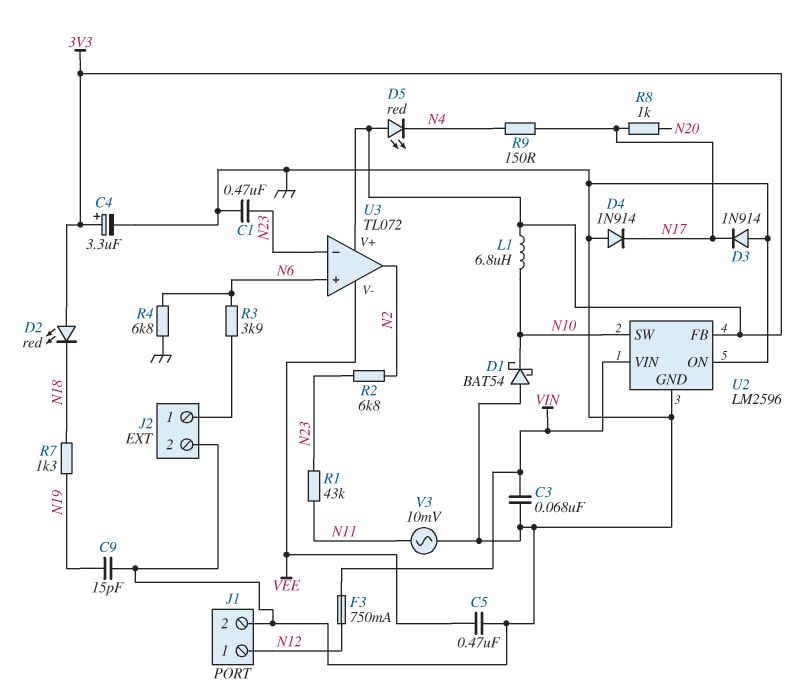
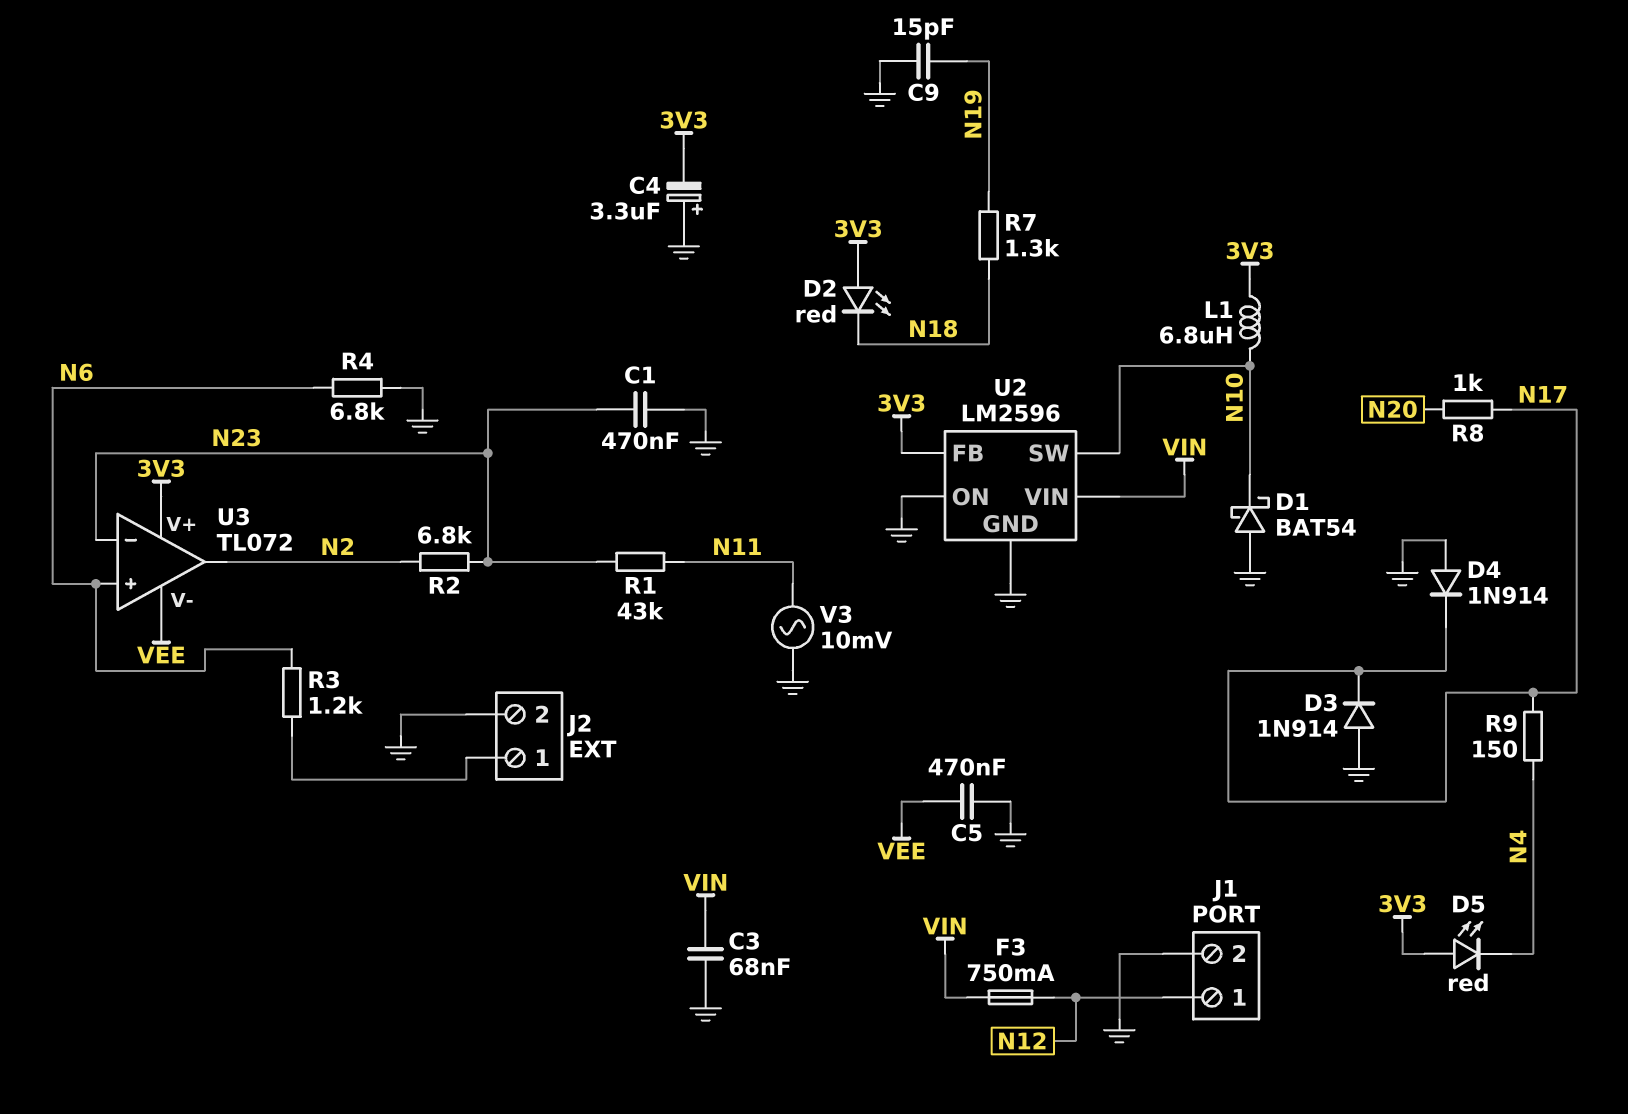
C4: 3.3uF (plus 3V3, minus GND) -> 3.3uF (plus GND, minus 3V3)
R3: 3.9k (J2/1, N6) -> 1.2k (J2/1, N6)

